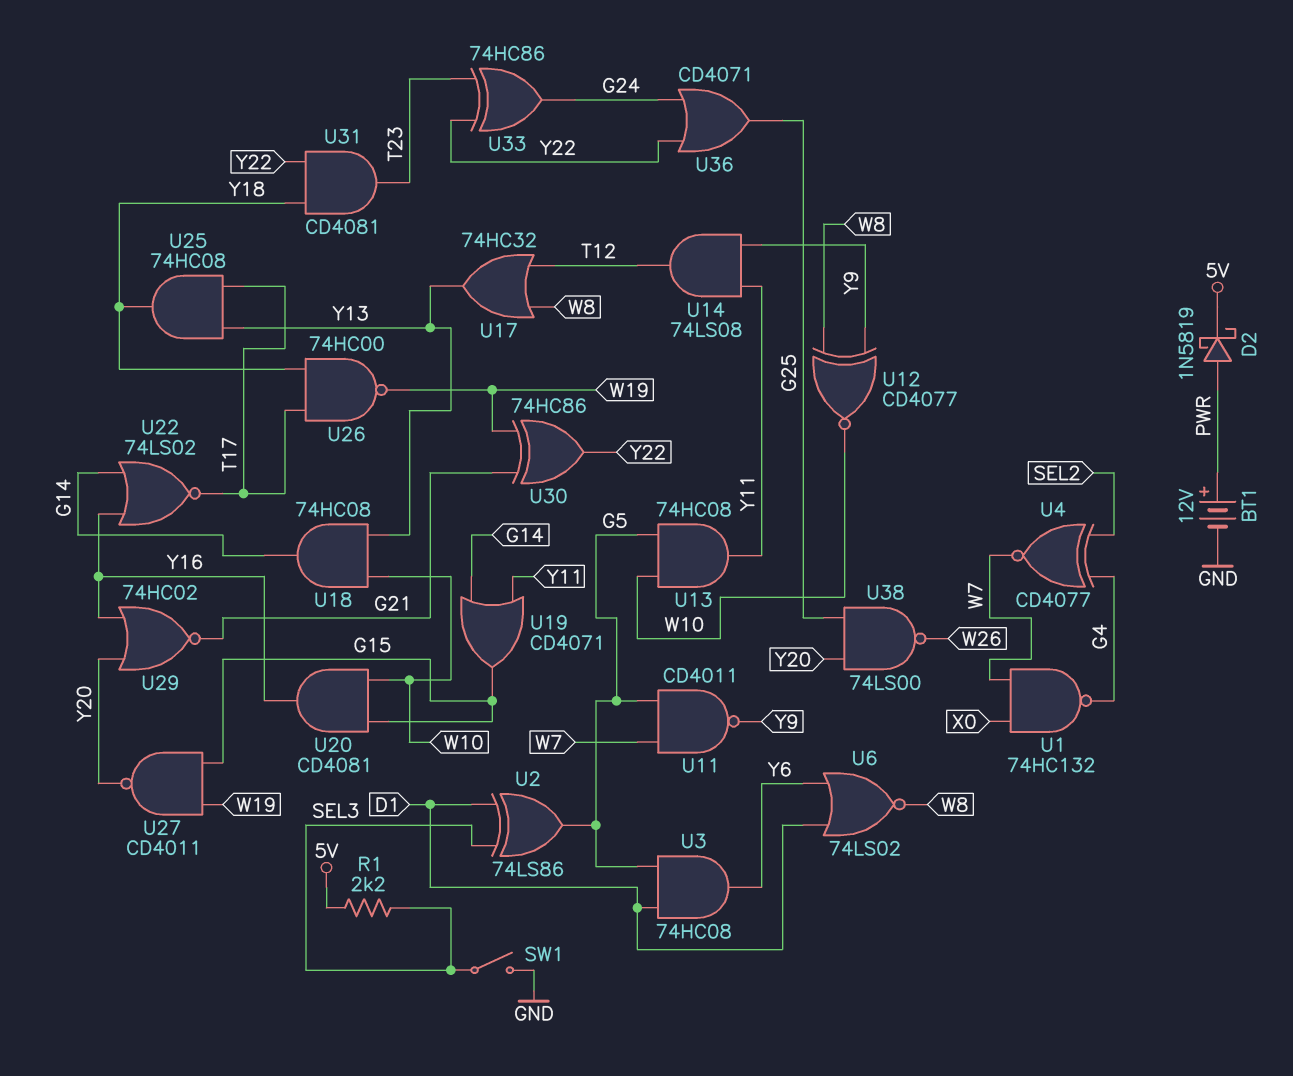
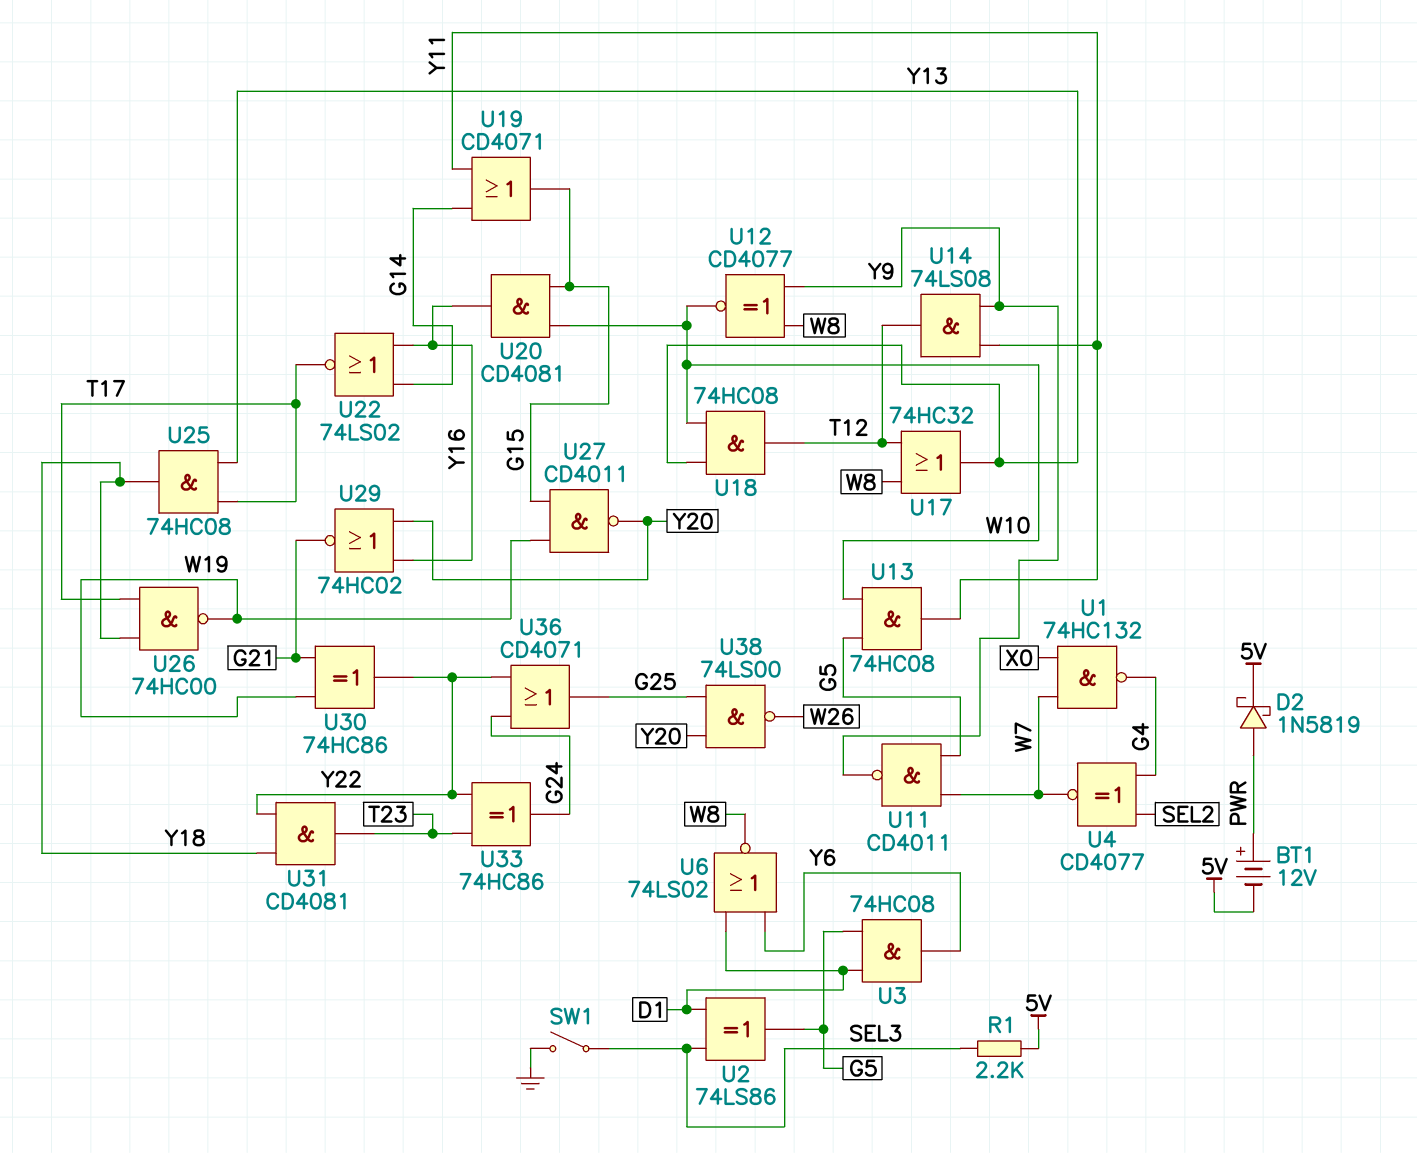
BT1: 12V (plus PWR, minus GND) -> 12V (plus PWR, minus 5V)
U18: AND 74HC08 (in W10, in Y13, out G14) -> AND 74HC08 (in W10, in Y13, out T12)

